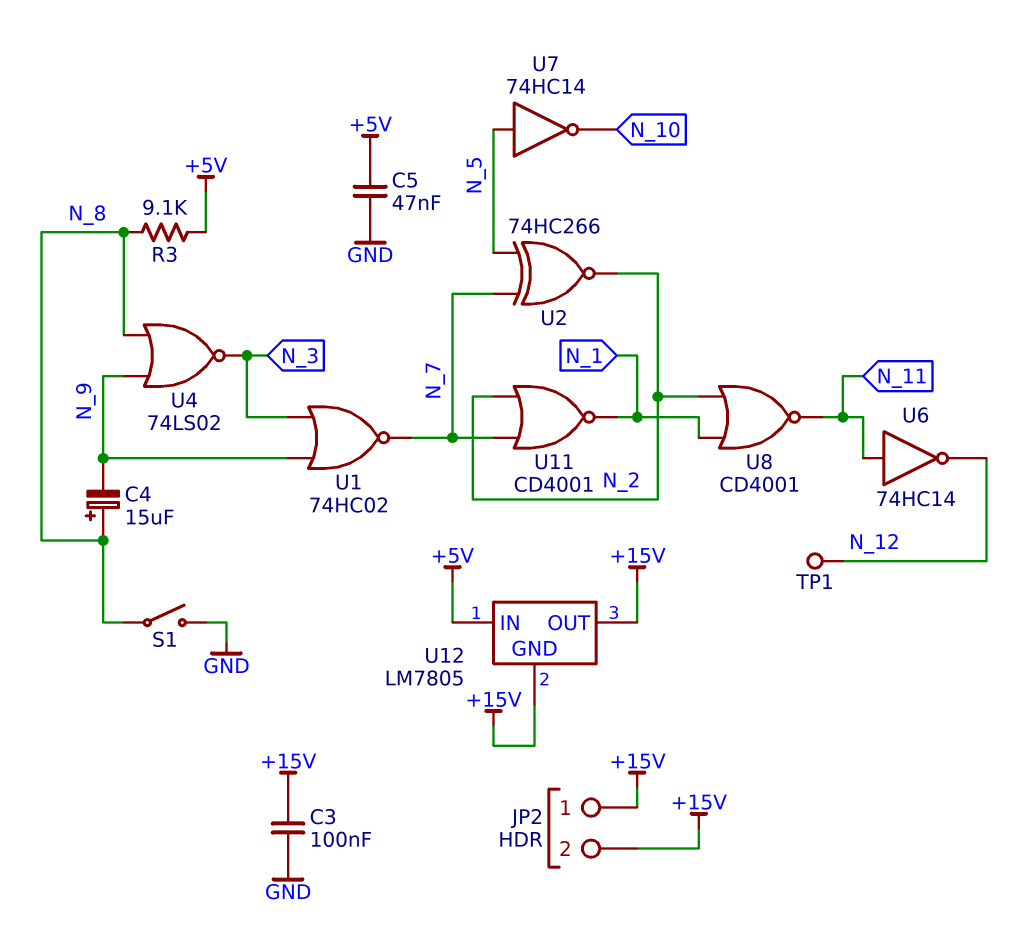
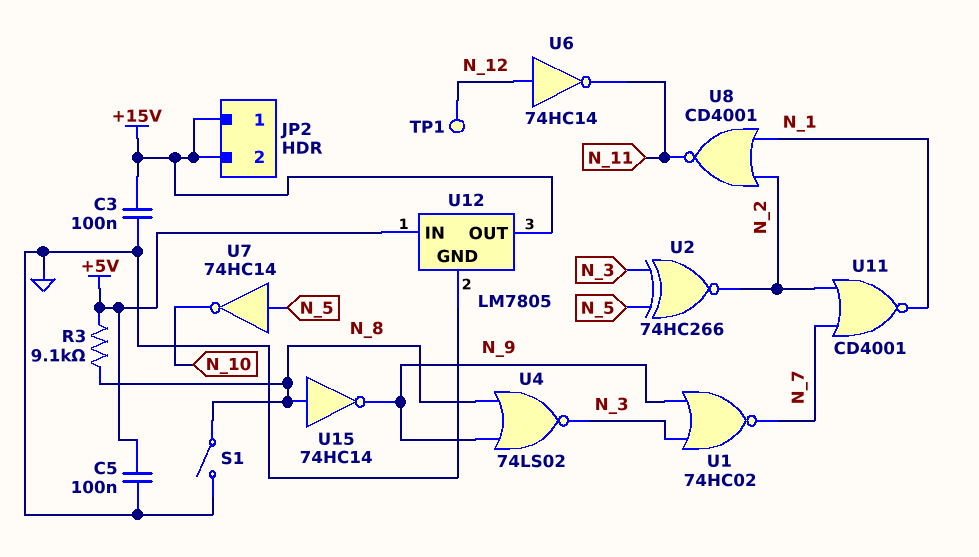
C4: 15uF (plus N_8, minus N_9) -> none
C5: 47nF (+5V, GND) -> 100nF (+5V, GND)
U2: XNOR 74HC266 (in N_5, in N_7, out N_2) -> XNOR 74HC266 (in N_3, in N_5, out N_2)
U6: NOT 74HC14 (in N_11, out N_12) -> NOT 74HC14 (in N_12, out N_11)
U12 pin GND: +15V -> GND
U15: none -> NOT 74HC14 (in N_8, out N_9)

